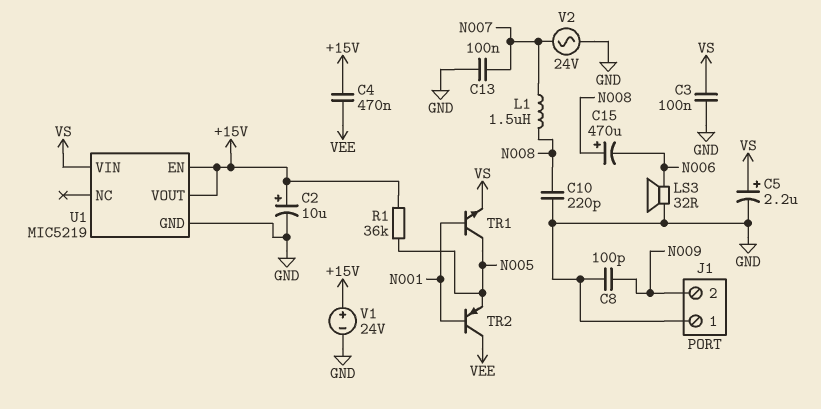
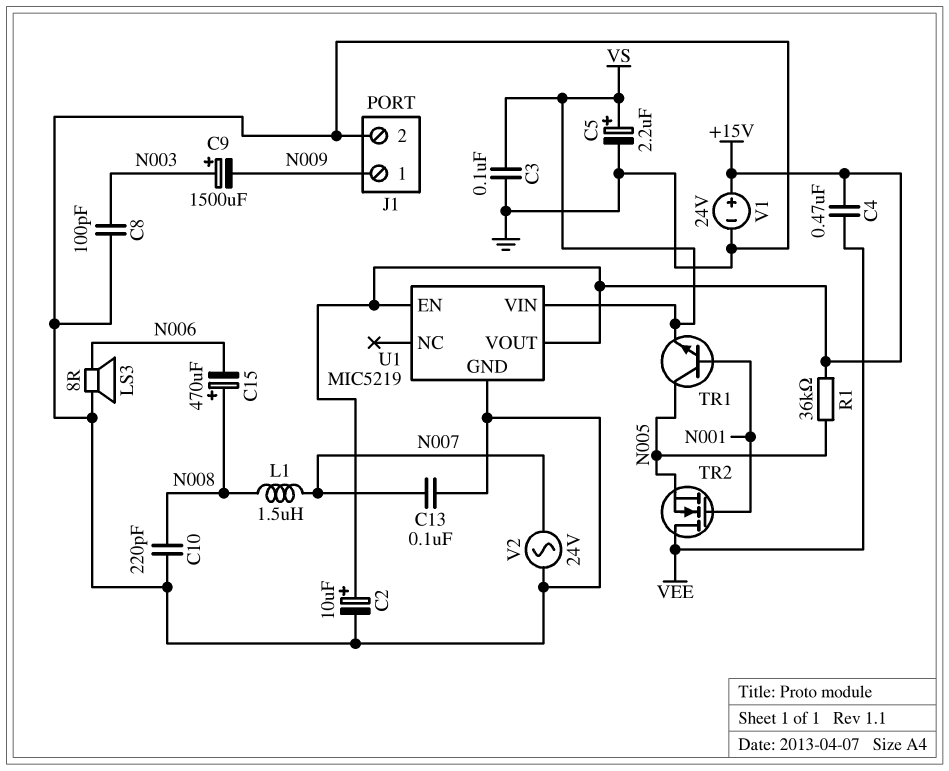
C8: 100pF (GND, N009) -> 100pF (GND, N003)
C9: none -> 1500uF (plus N003, minus N009)
J1 pin 1: GND -> N009
J1 pin 2: N009 -> GND
LS3: speaker 32R (GND, N006) -> speaker 8R (GND, N006)
TR2: PNP (B N001, C VEE, E N005) -> NMOS (G N001, D VEE, S N005)

